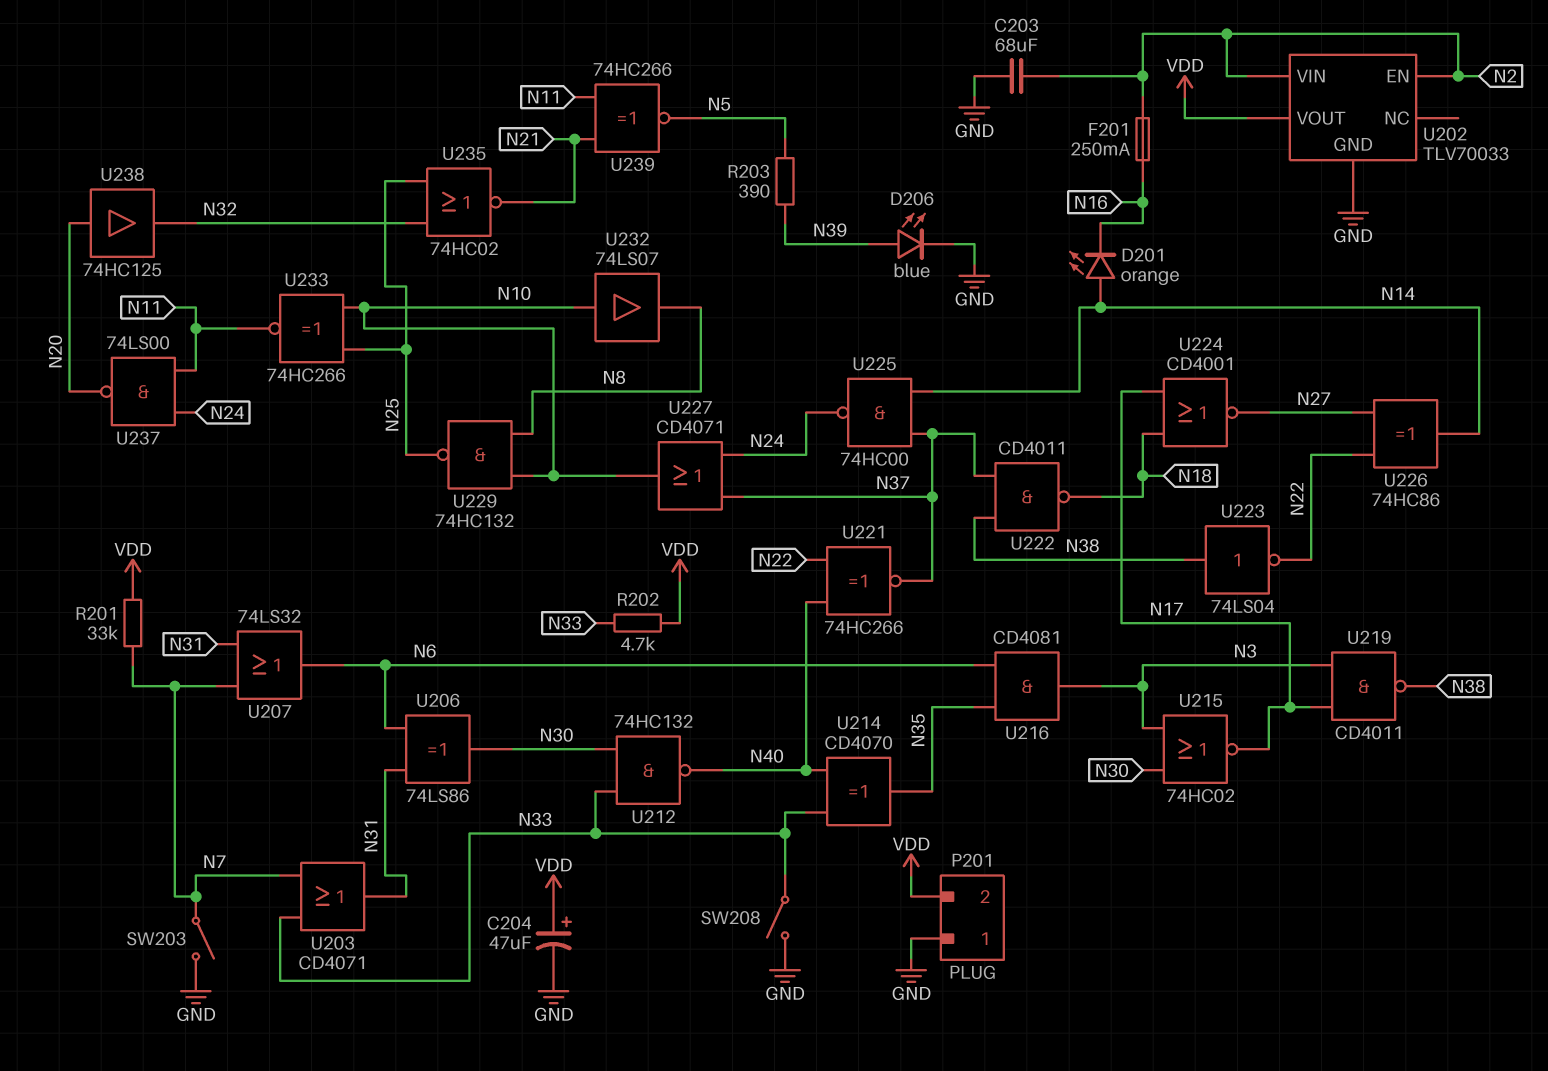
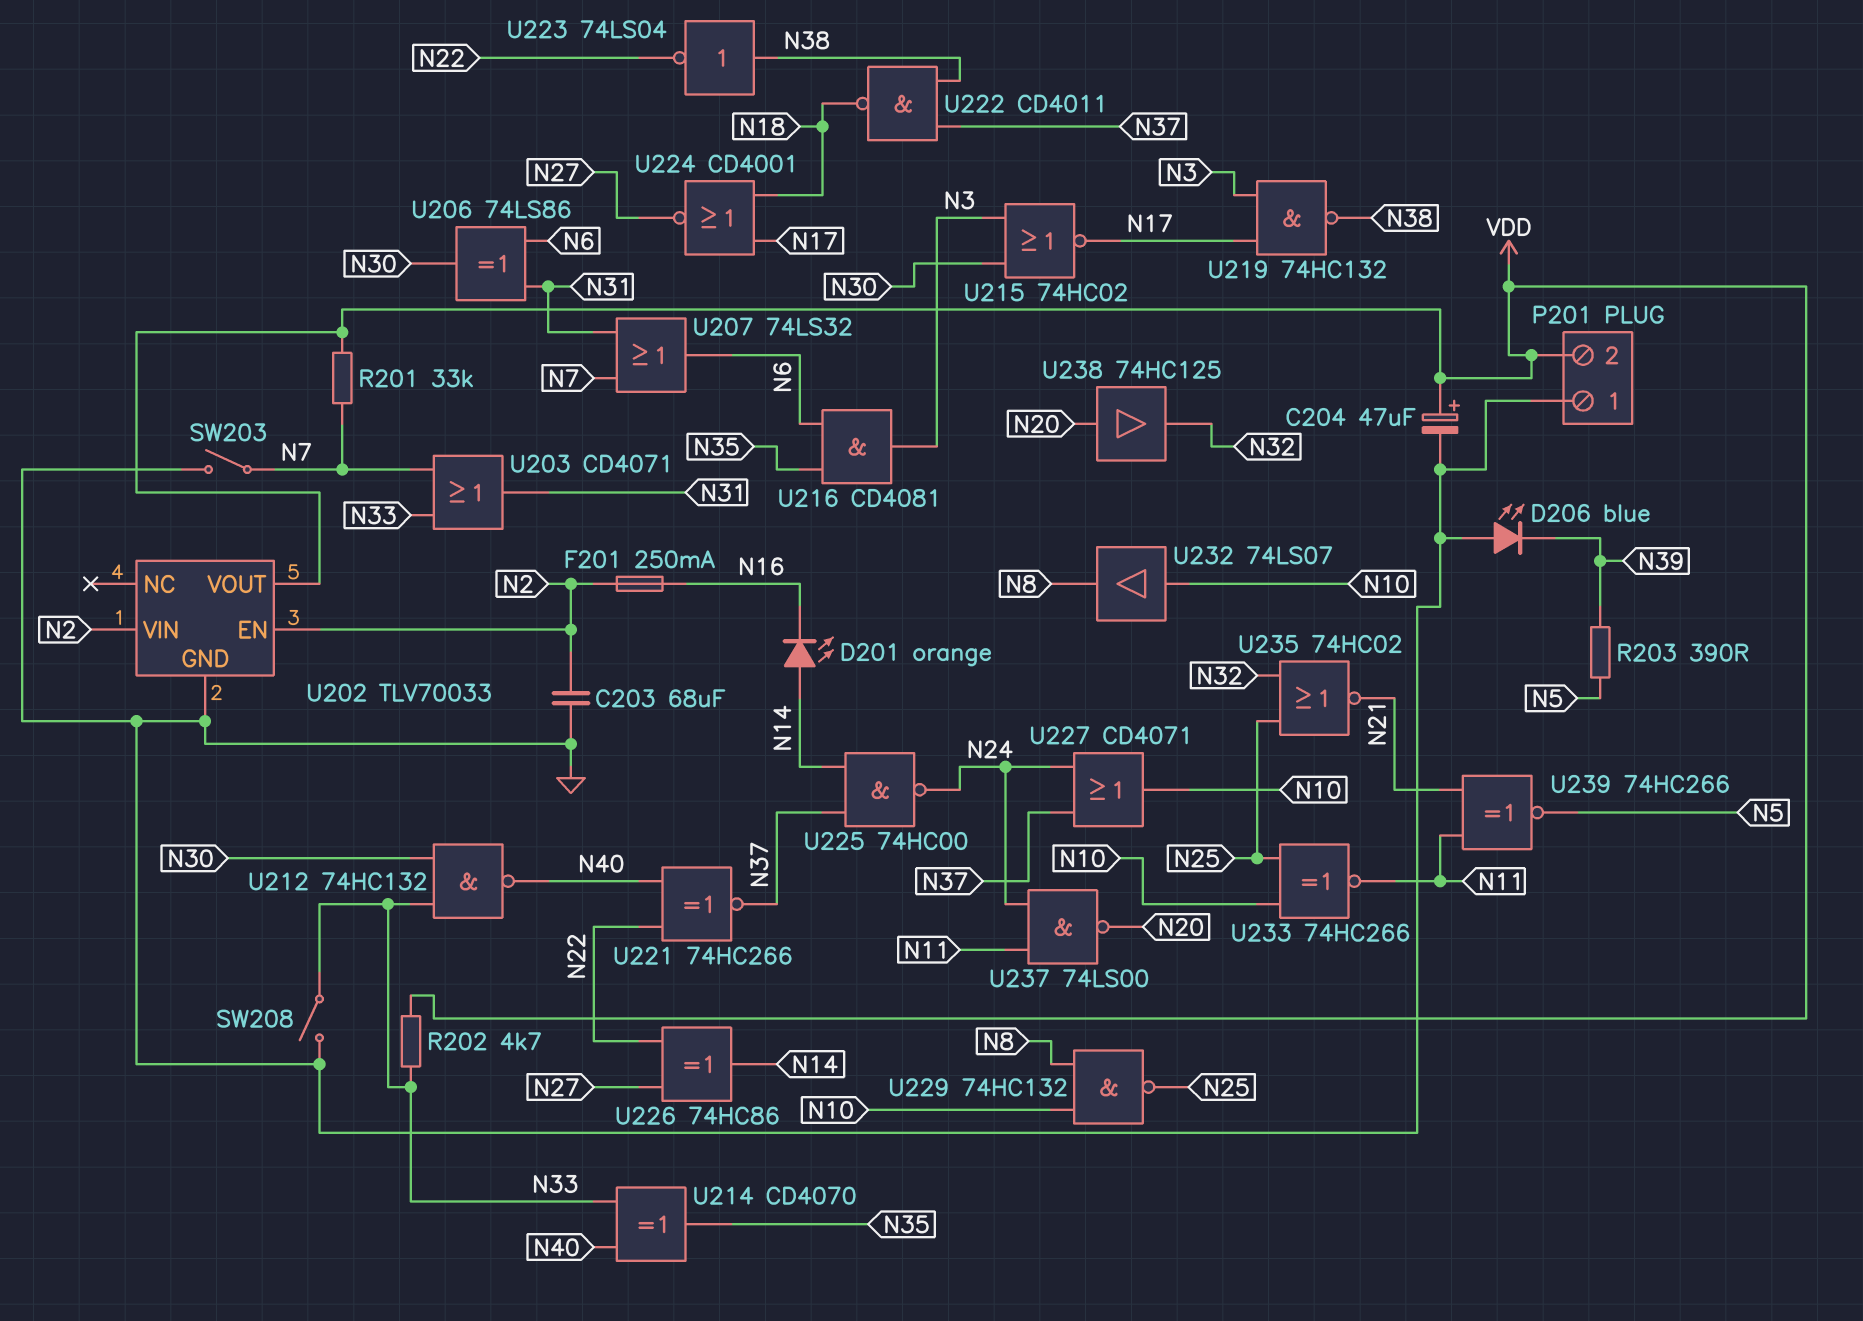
D206: LED blue (A N39, K GND) -> LED blue (A GND, K N39)
U219: NAND CD4011 (in N3, in N17, out N38) -> NAND 74HC132 (in N3, in N17, out N38)

